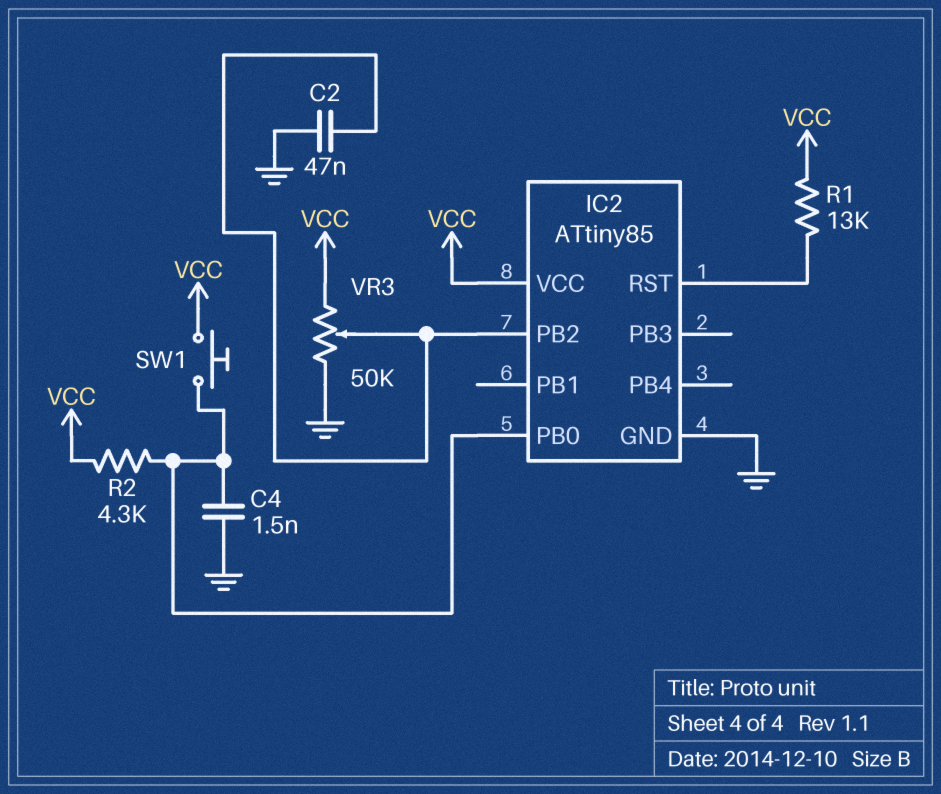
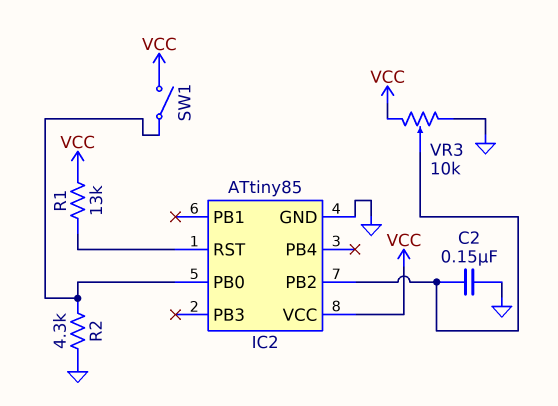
C2: 47nF (GND, IC2/PB2) -> 150nF (GND, IC2/PB2)
C4: 1.5nF (GND, IC2/PB0) -> none
R2: 4.3k (IC2/PB0, VCC) -> 4.3k (GND, IC2/PB0)
SW1: button (IC2/PB0, VCC) -> switch (IC2/PB0, VCC)
VR3: 50k (GND, VCC, wiper IC2/PB2) -> 10k (GND, VCC, wiper IC2/PB2)

